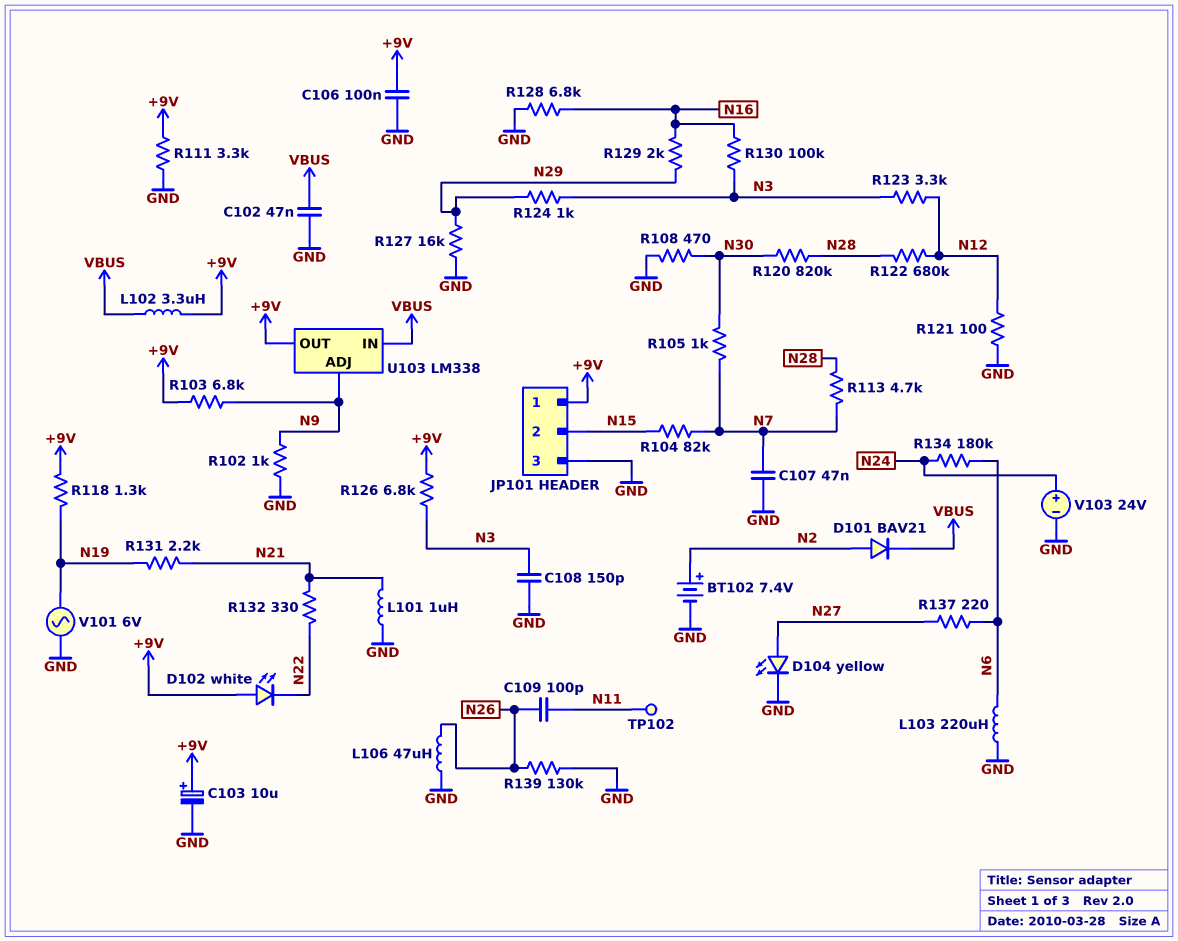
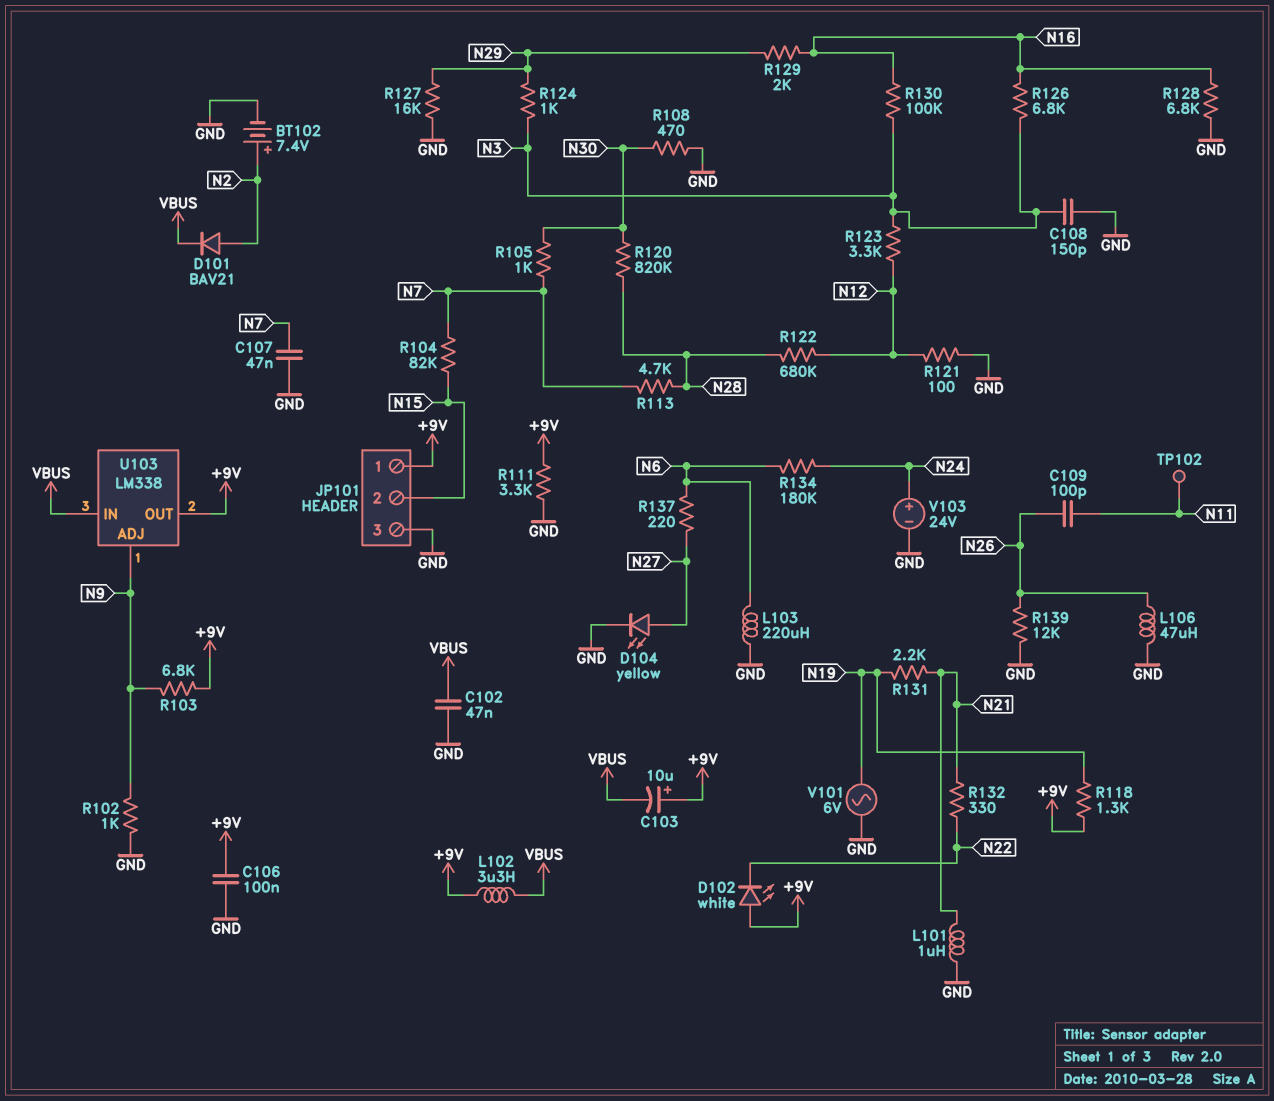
C103: 10uF (plus +9V, minus GND) -> 10uF (plus +9V, minus VBUS)
R126: 6.8k (+9V, N3) -> 6.8k (N3, N16)
R139: 130k (GND, N26) -> 12k (GND, N26)

